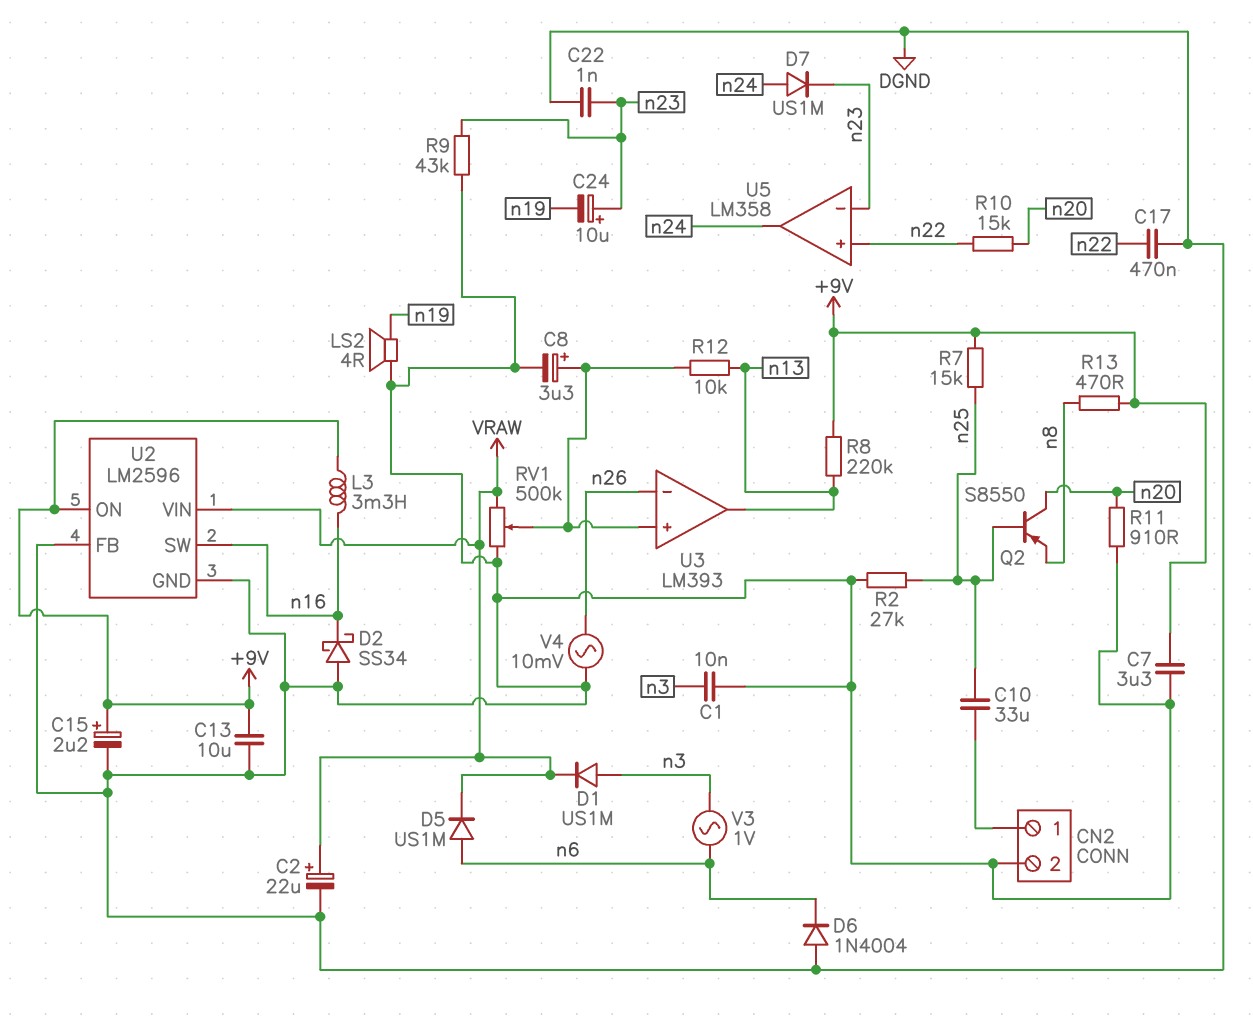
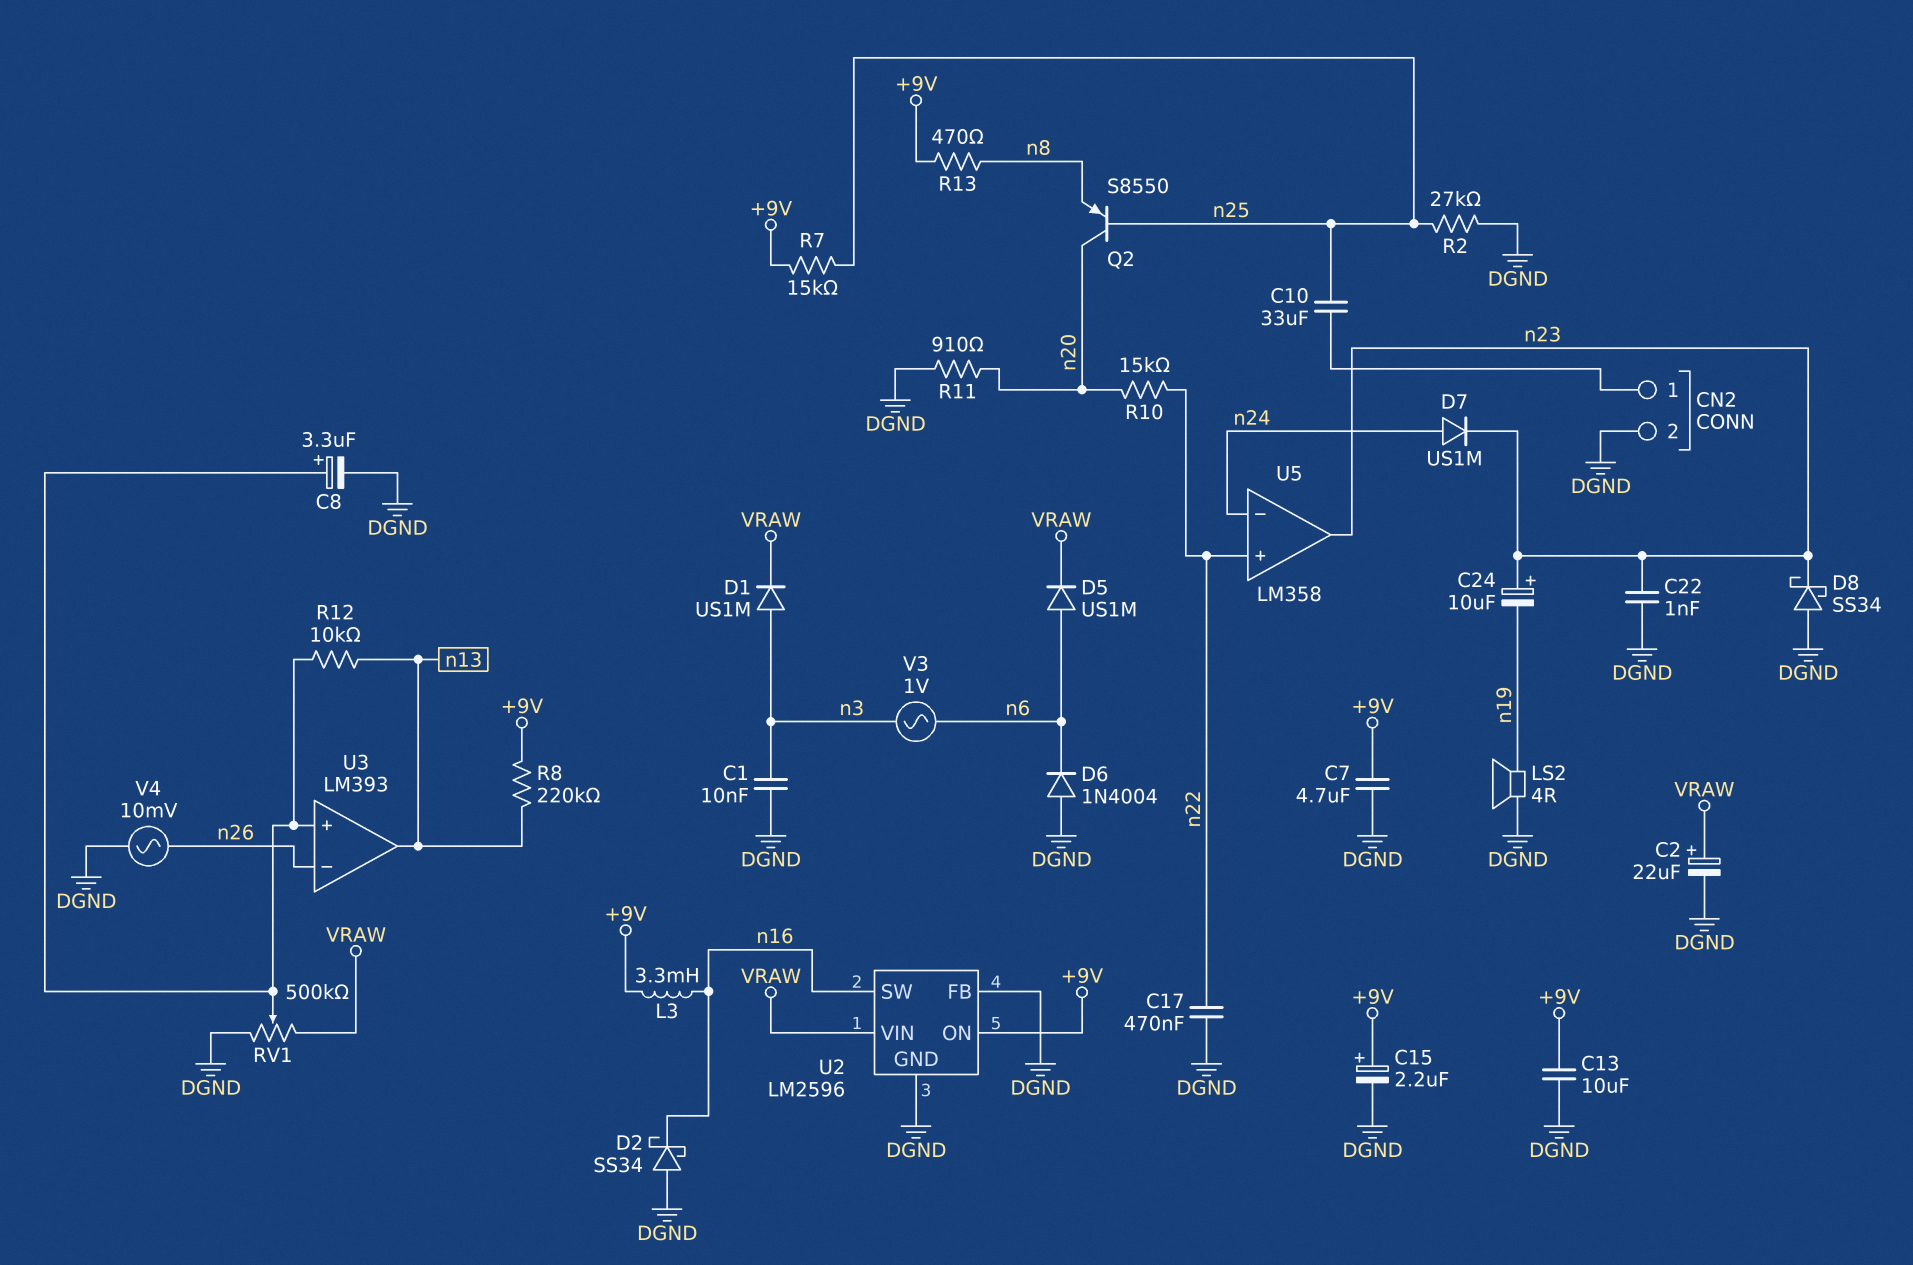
C7: 3.3uF (+9V, DGND) -> 4.7uF (+9V, DGND)
D8: none -> schottky SS34 (A DGND, K n23)
R9: 43k (DGND, n23) -> none
U5 pin in-: n23 -> n24
U5 pin out: n24 -> n23

